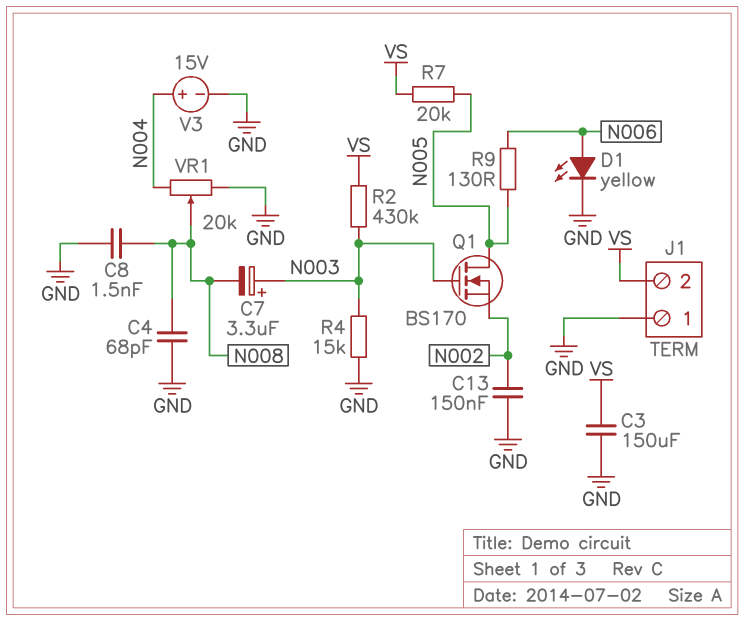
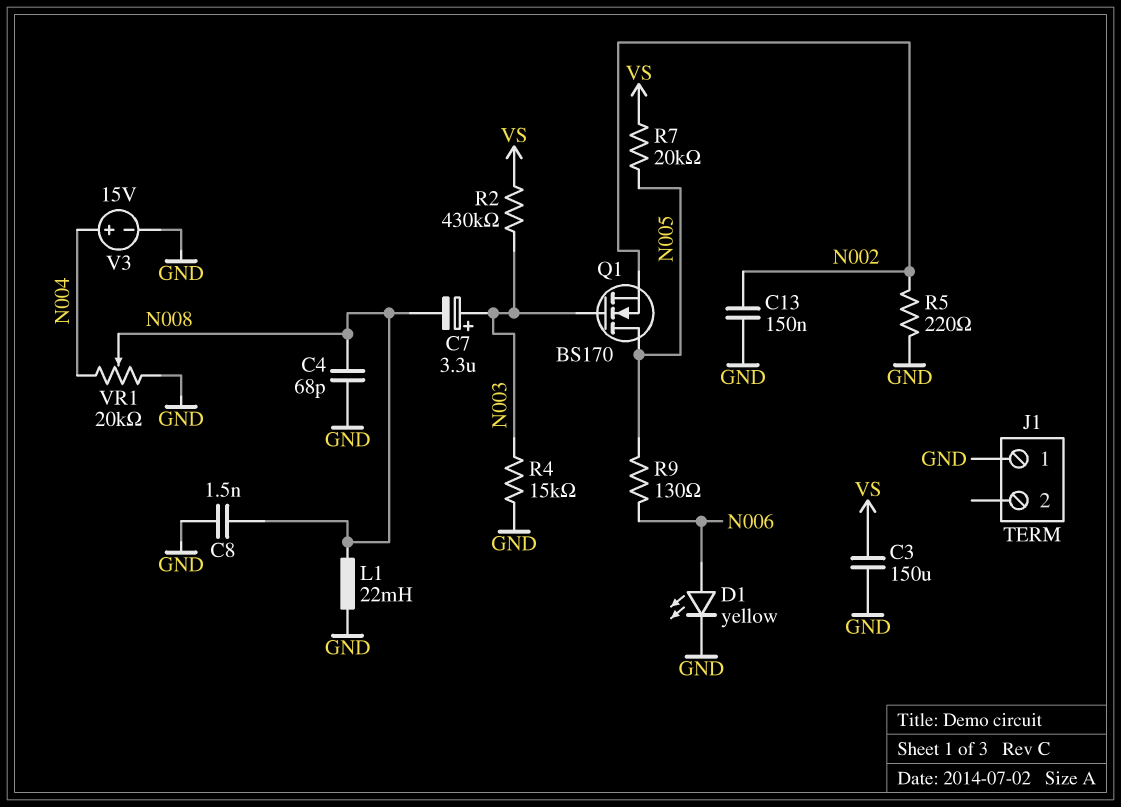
J1 pin 2: VS -> none
L1: none -> 22mH (GND, N008)
R5: none -> 220 (GND, N002)

